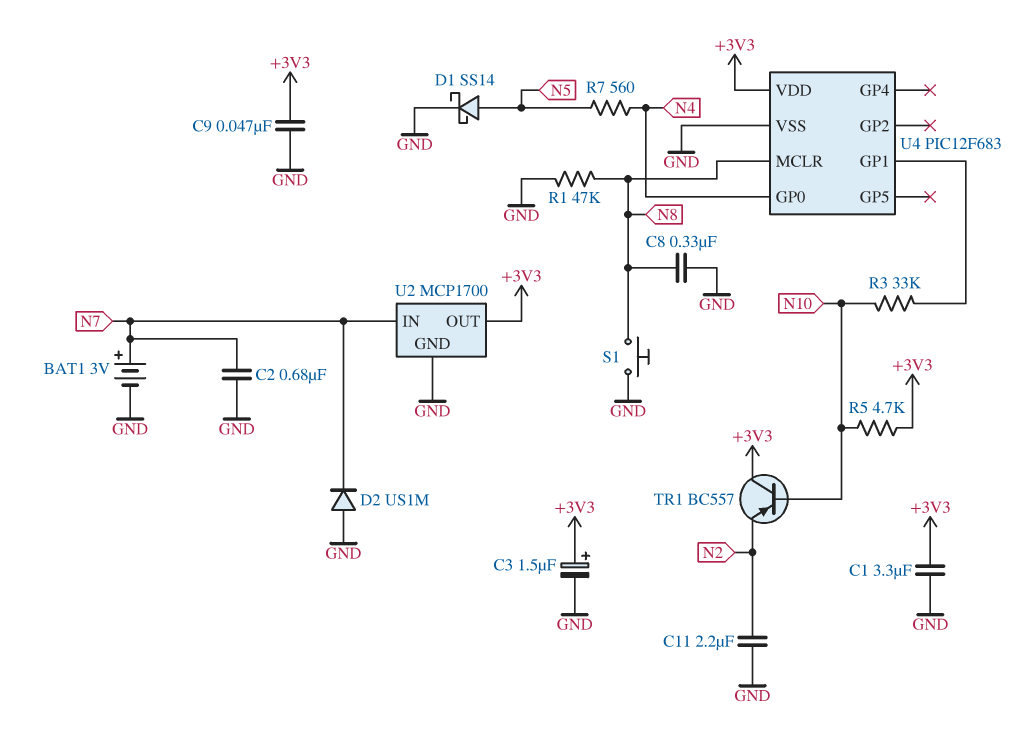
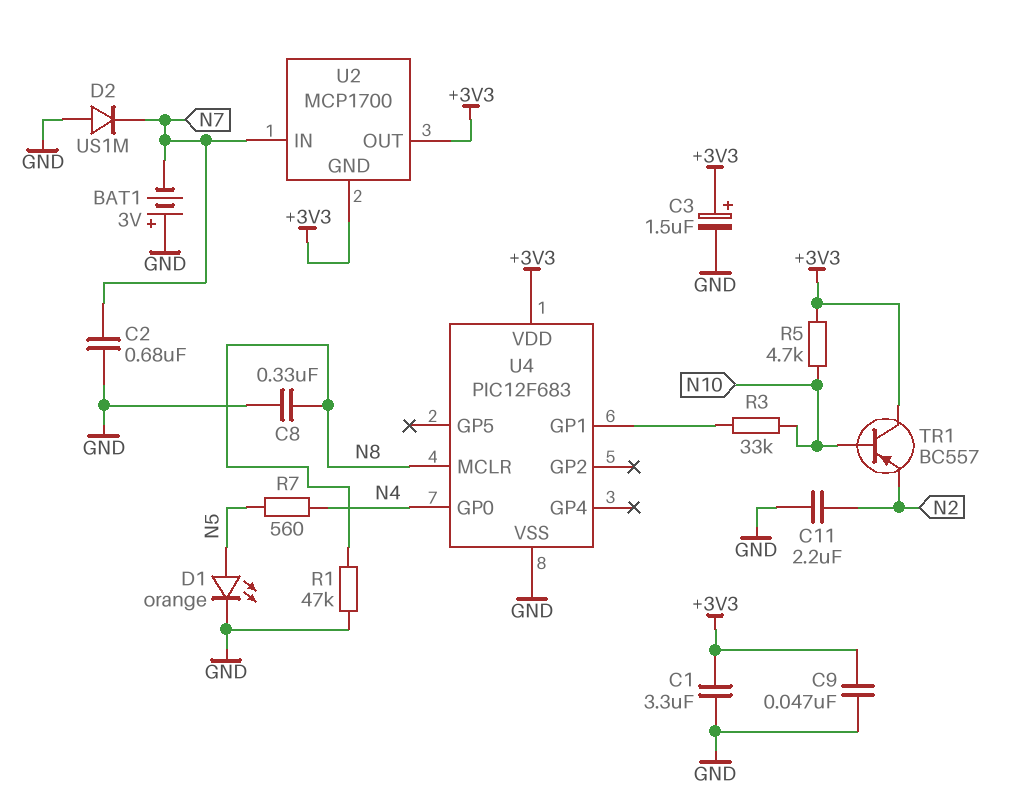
BAT1: 3V (plus N7, minus GND) -> 3V (plus GND, minus N7)
D1: schottky SS14 (A N5, K GND) -> LED orange (A N5, K GND)
S1: button (GND, N8) -> none
U2 pin GND: GND -> +3V3

